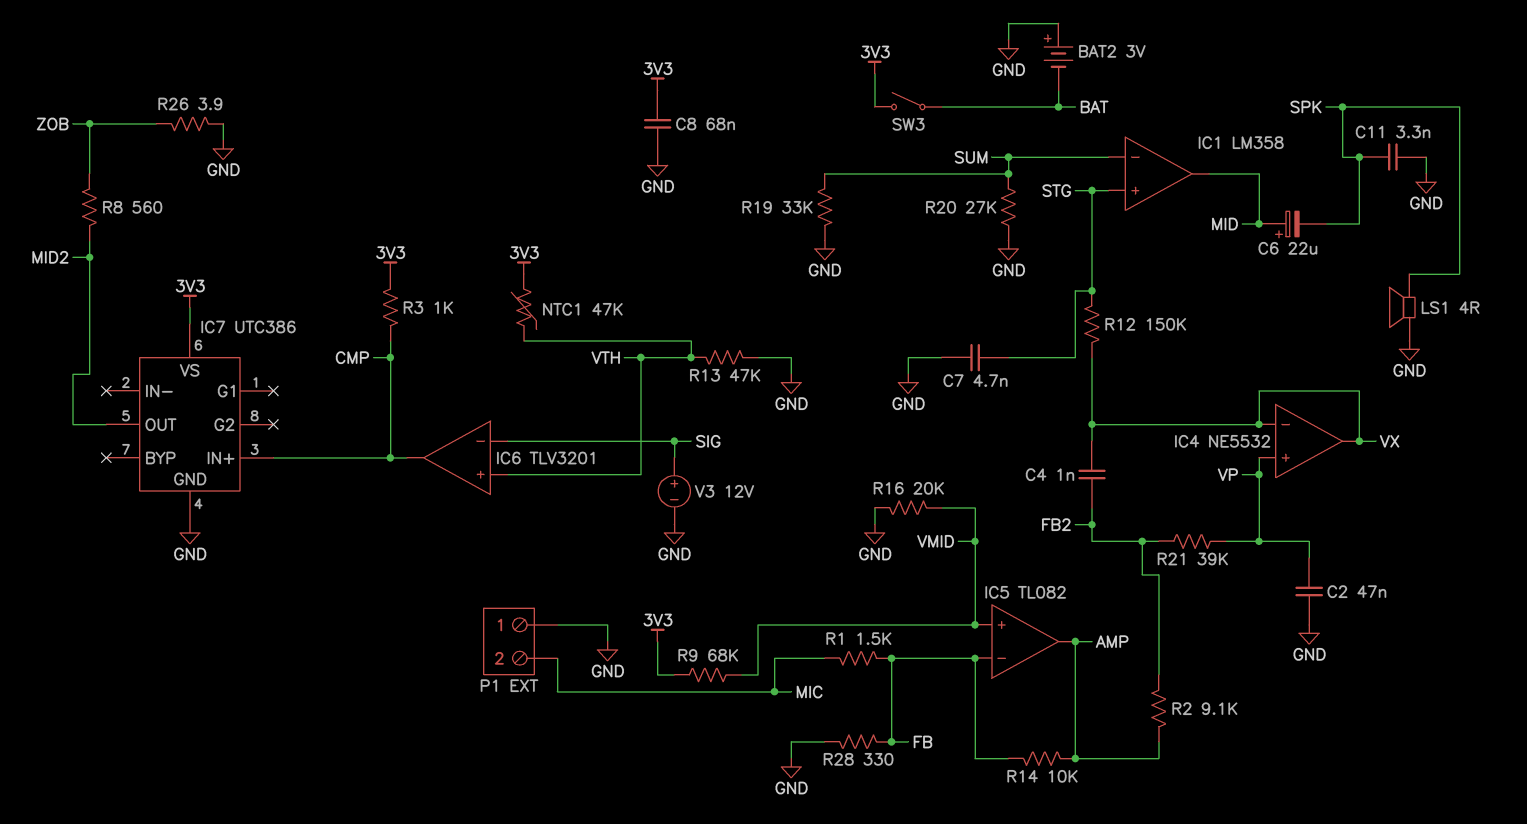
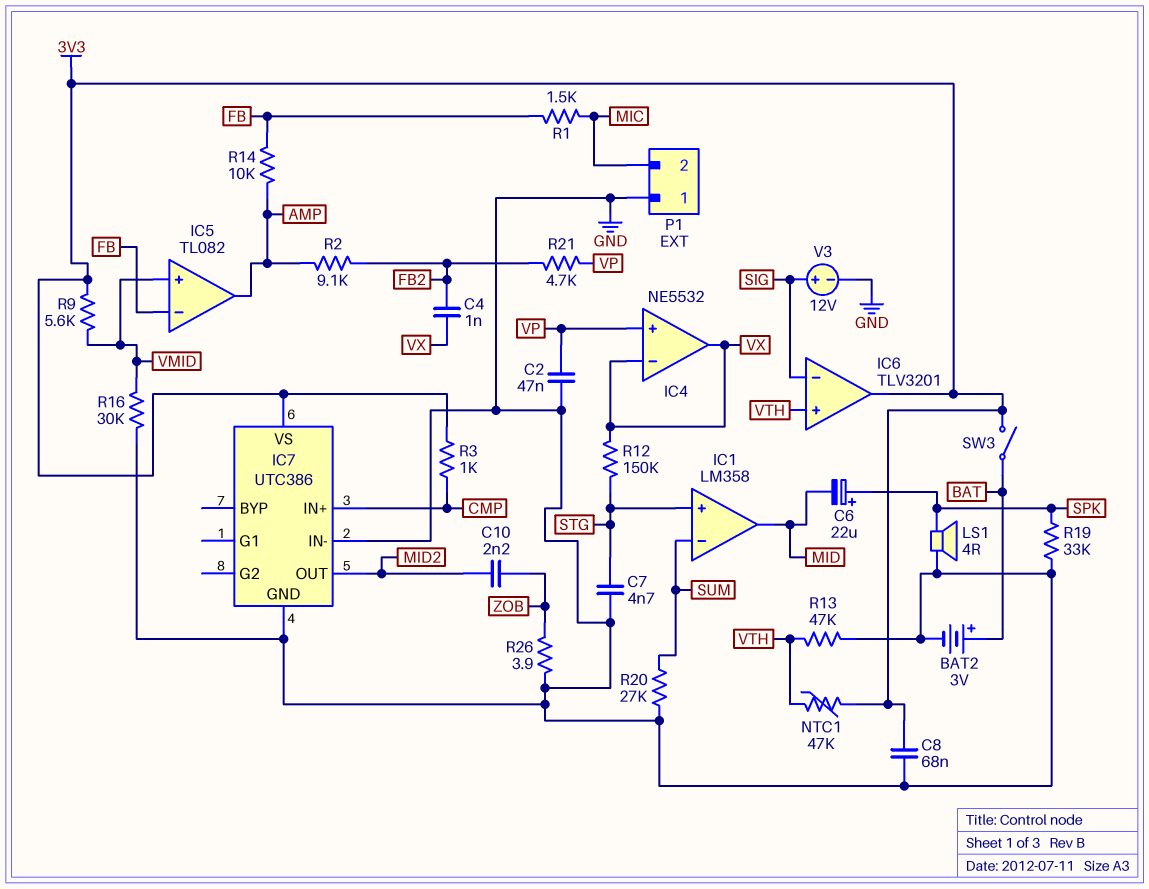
BAT2: 3V (plus GND, minus BAT) -> 3V (plus BAT, minus GND)
C6: 22uF (plus MID, minus SPK) -> 22uF (plus SPK, minus MID)
C10: none -> 2.2nF (MID2, ZOB)
C11: 3.3nF (GND, SPK) -> none
IC6 pin out: CMP -> 3V3
IC7 pin IN-: none -> GND
R8: 560 (MID2, ZOB) -> none
R9: 68k (3V3, VMID) -> 5.6k (3V3, VMID)
R16: 20k (GND, VMID) -> 30k (GND, VMID)
R19: 33k (GND, SUM) -> 33k (GND, SPK)
R21: 39k (FB2, VP) -> 4.7k (FB2, VP)
R28: 330 (FB, GND) -> none

